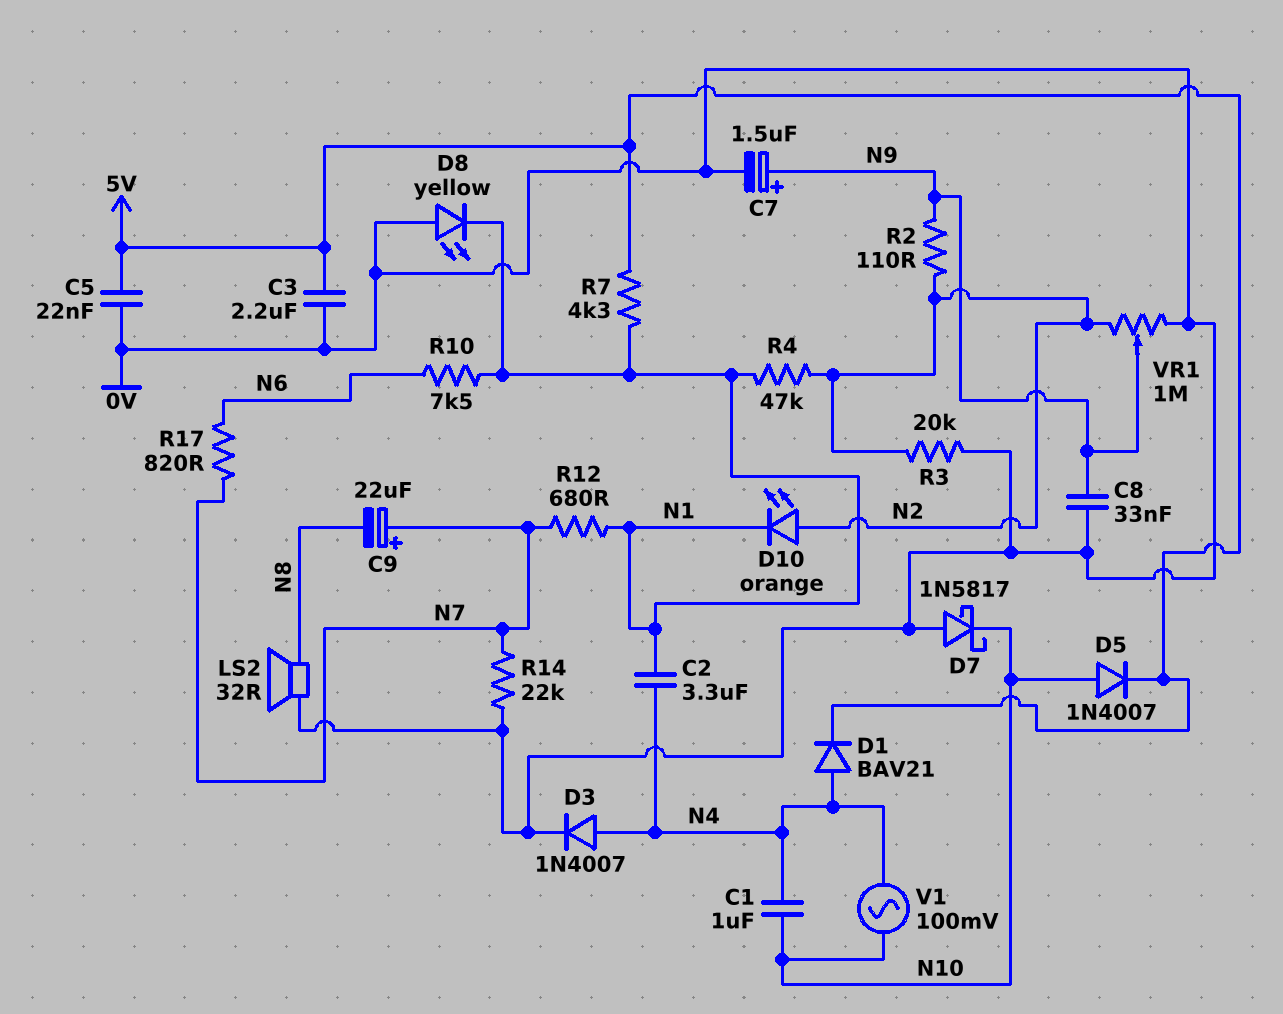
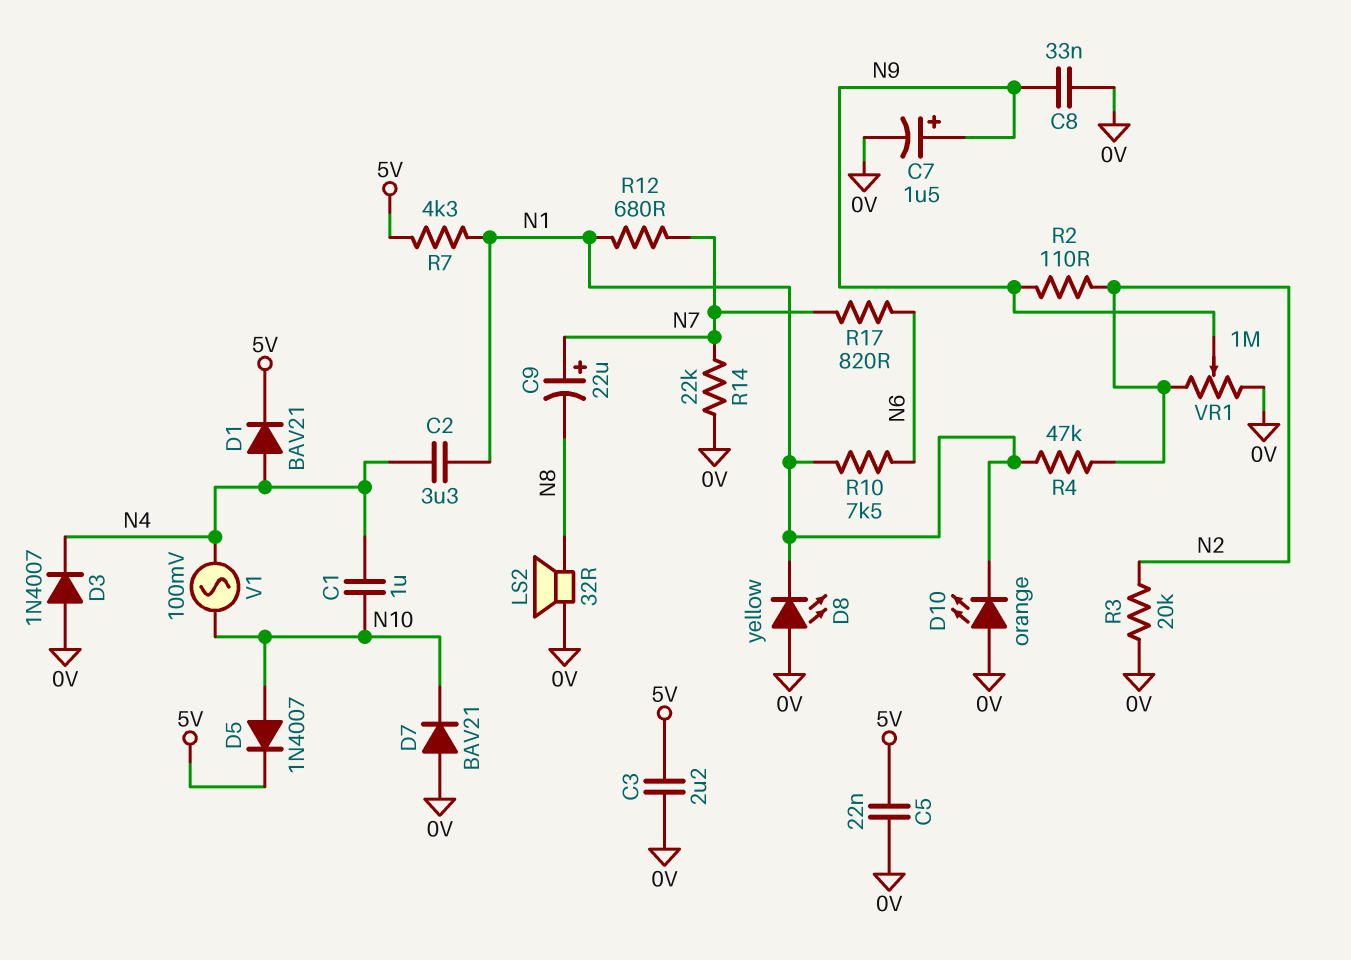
D3: diode 1N4007 (A N4, K 0V) -> diode 1N4007 (A 0V, K N4)
D7: schottky 1N5817 (A 0V, K N10) -> diode BAV21 (A 0V, K N10)
D10: LED orange (A N2, K N1) -> LED orange (A 0V, K N1)

